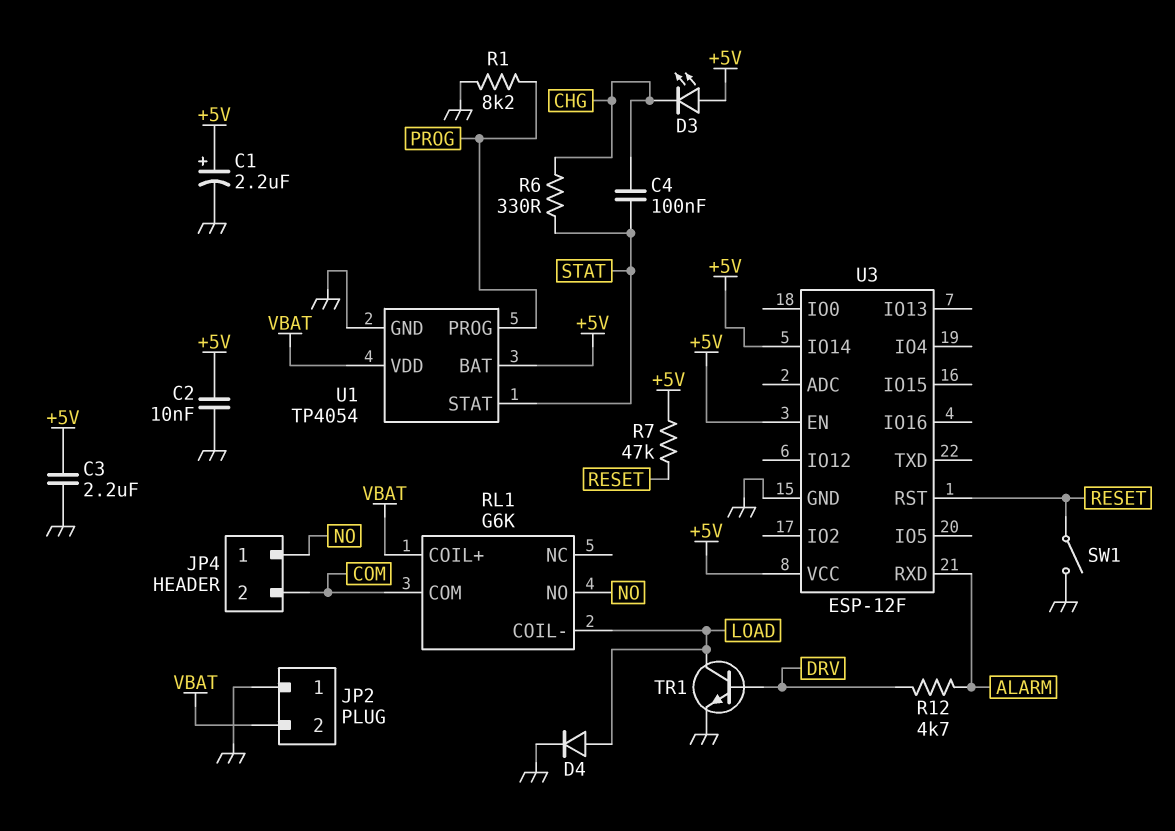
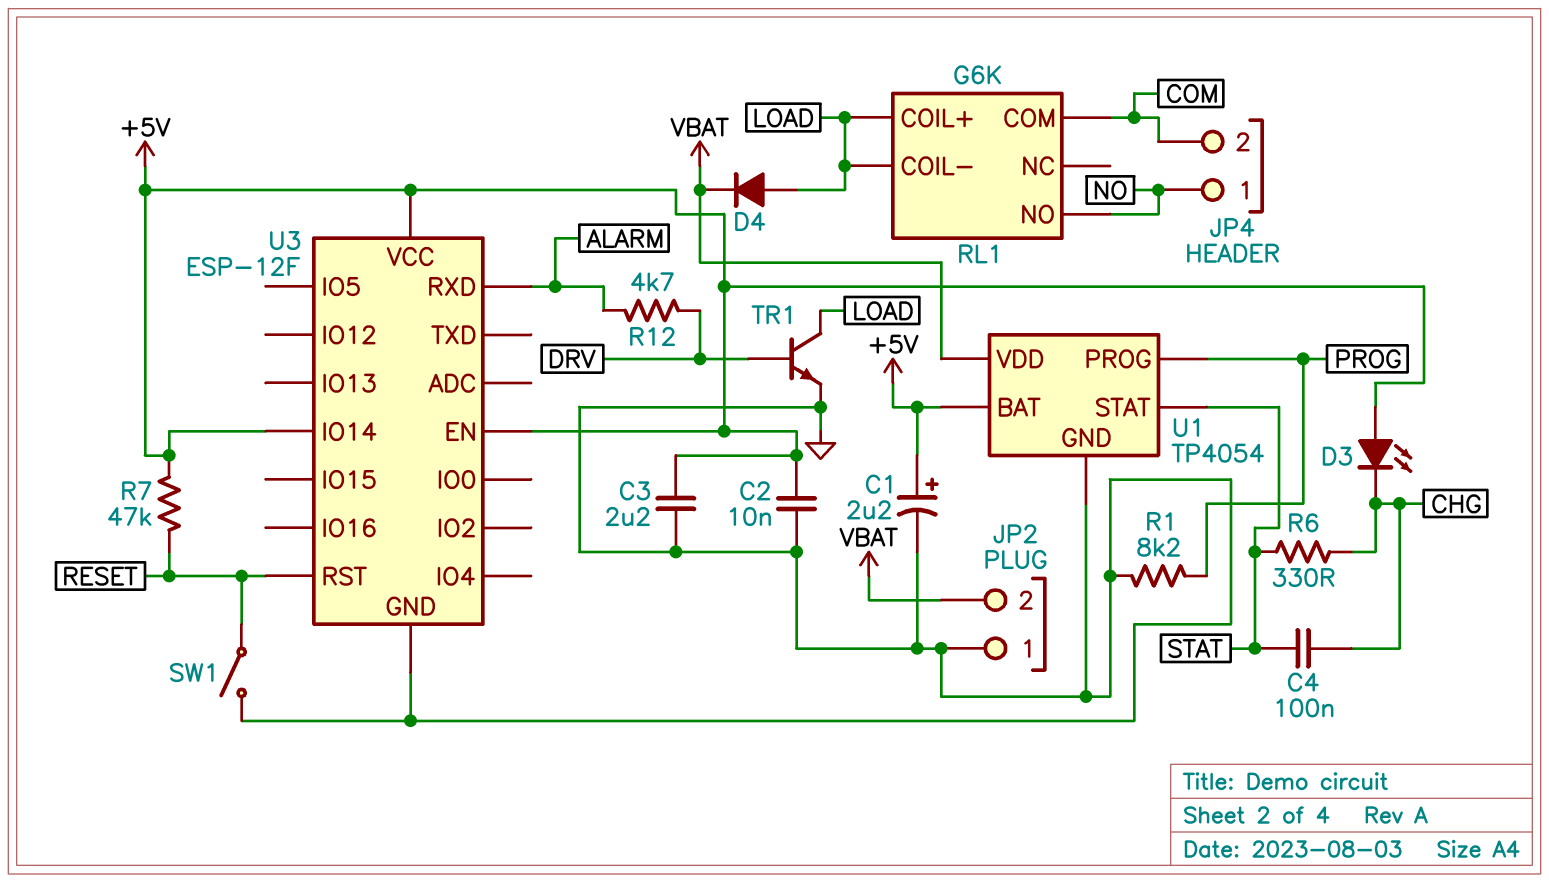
D4: diode (A LOAD, K GND) -> diode (A LOAD, K VBAT)
RL1 pin COIL+: VBAT -> LOAD

